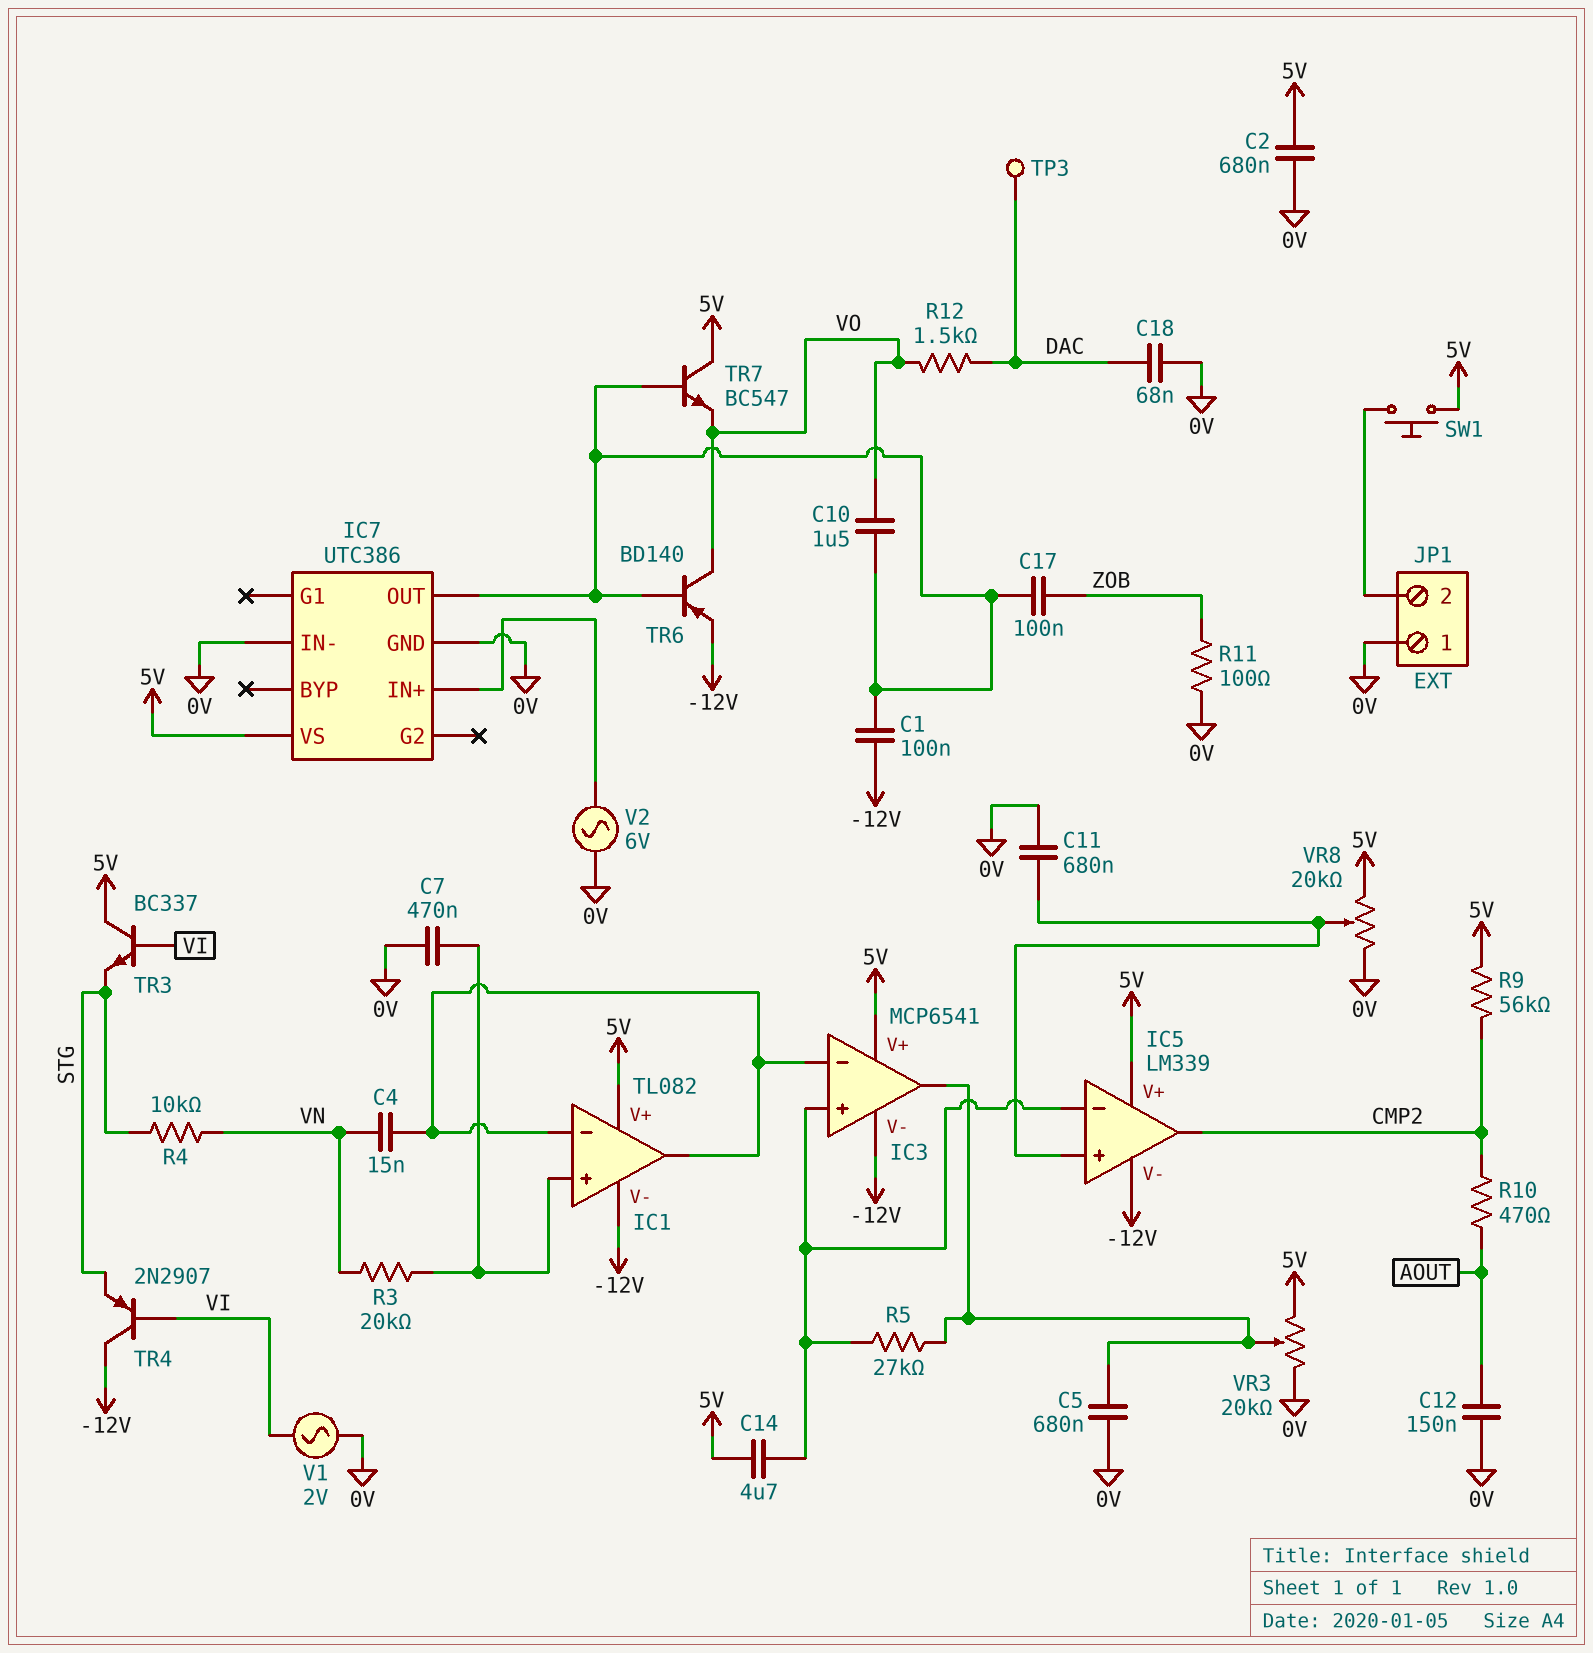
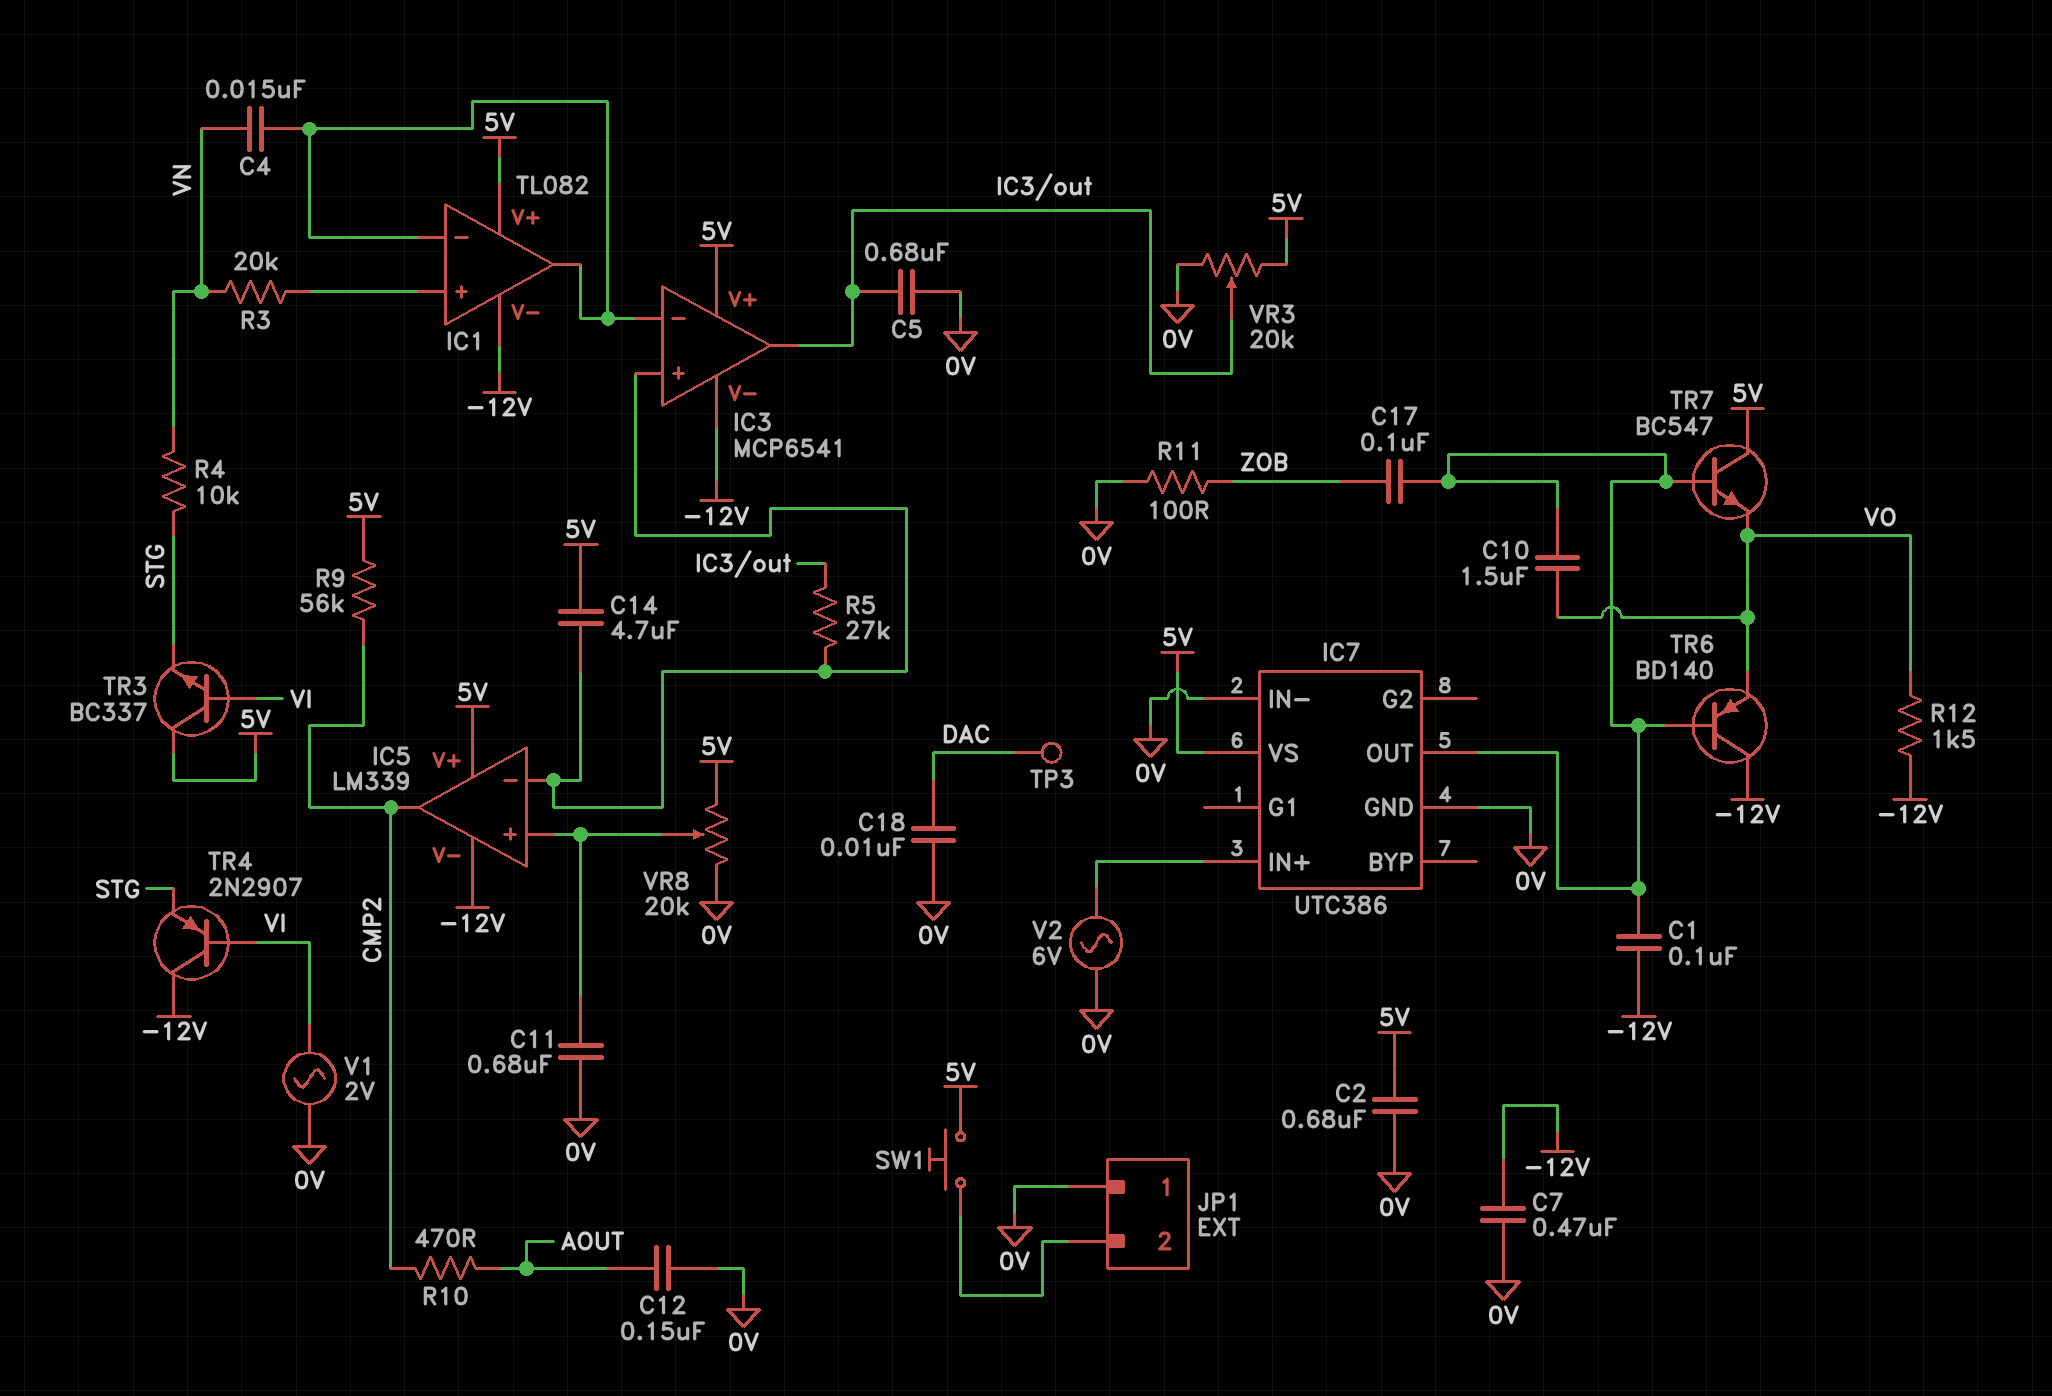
C7: 470nF (0V, IC1/in+) -> 470nF (-12V, 0V)
C18: 68nF (0V, DAC) -> 10nF (0V, DAC)
R12: 1.5k (DAC, VO) -> 1.5k (-12V, VO)
TR6: PNP BD140 (B IC7/OUT, C VO, E -12V) -> PNP BD140 (B IC7/OUT, C -12V, E VO)

